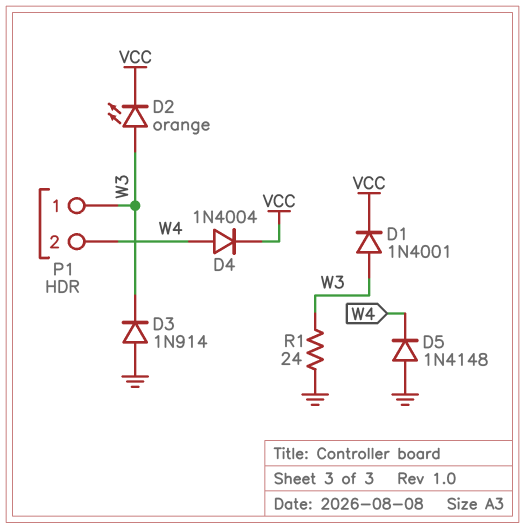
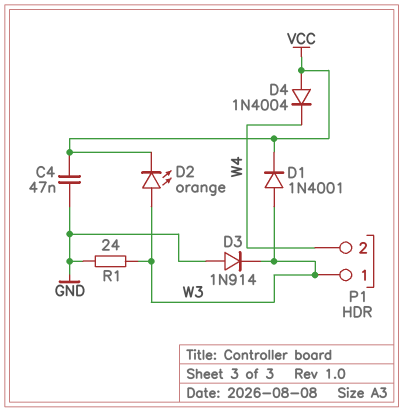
C4: none -> 47nF (GND, VCC)
D4: diode 1N4004 (A W4, K VCC) -> diode 1N4004 (A VCC, K W4)
D5: diode 1N4148 (A GND, K W4) -> none

